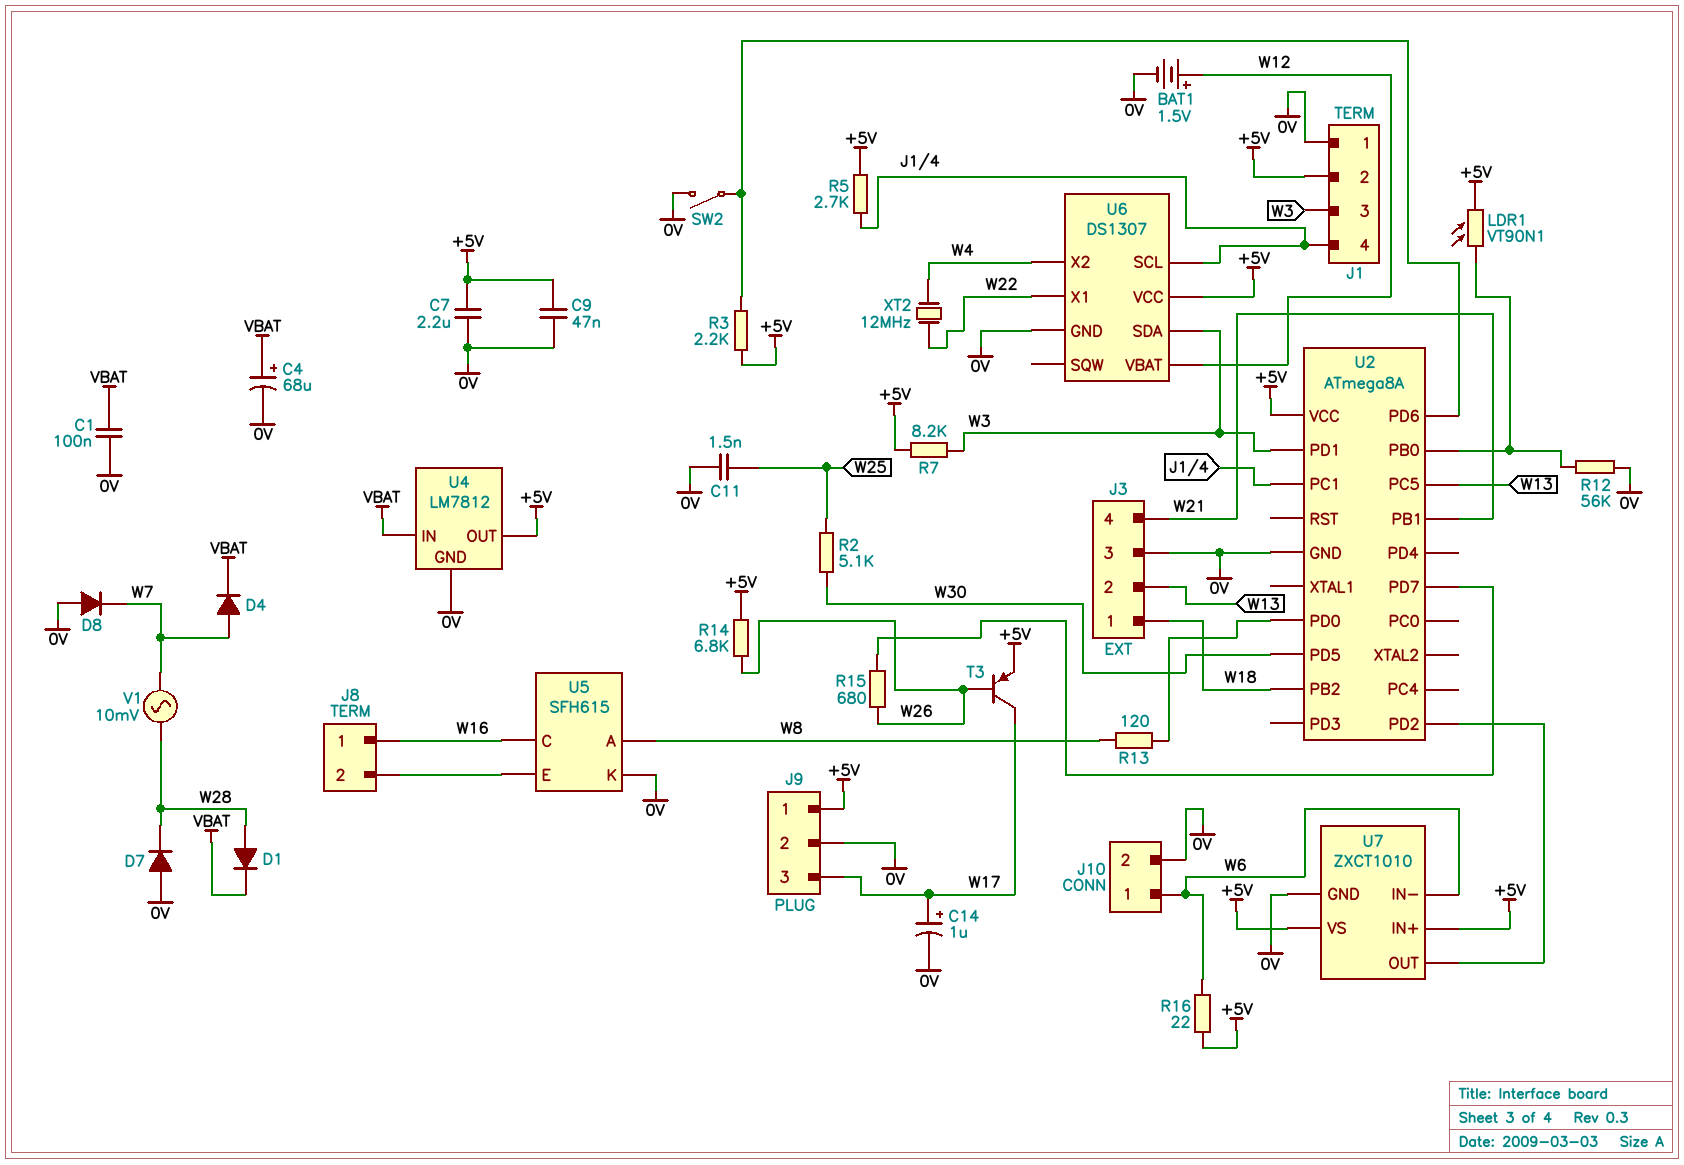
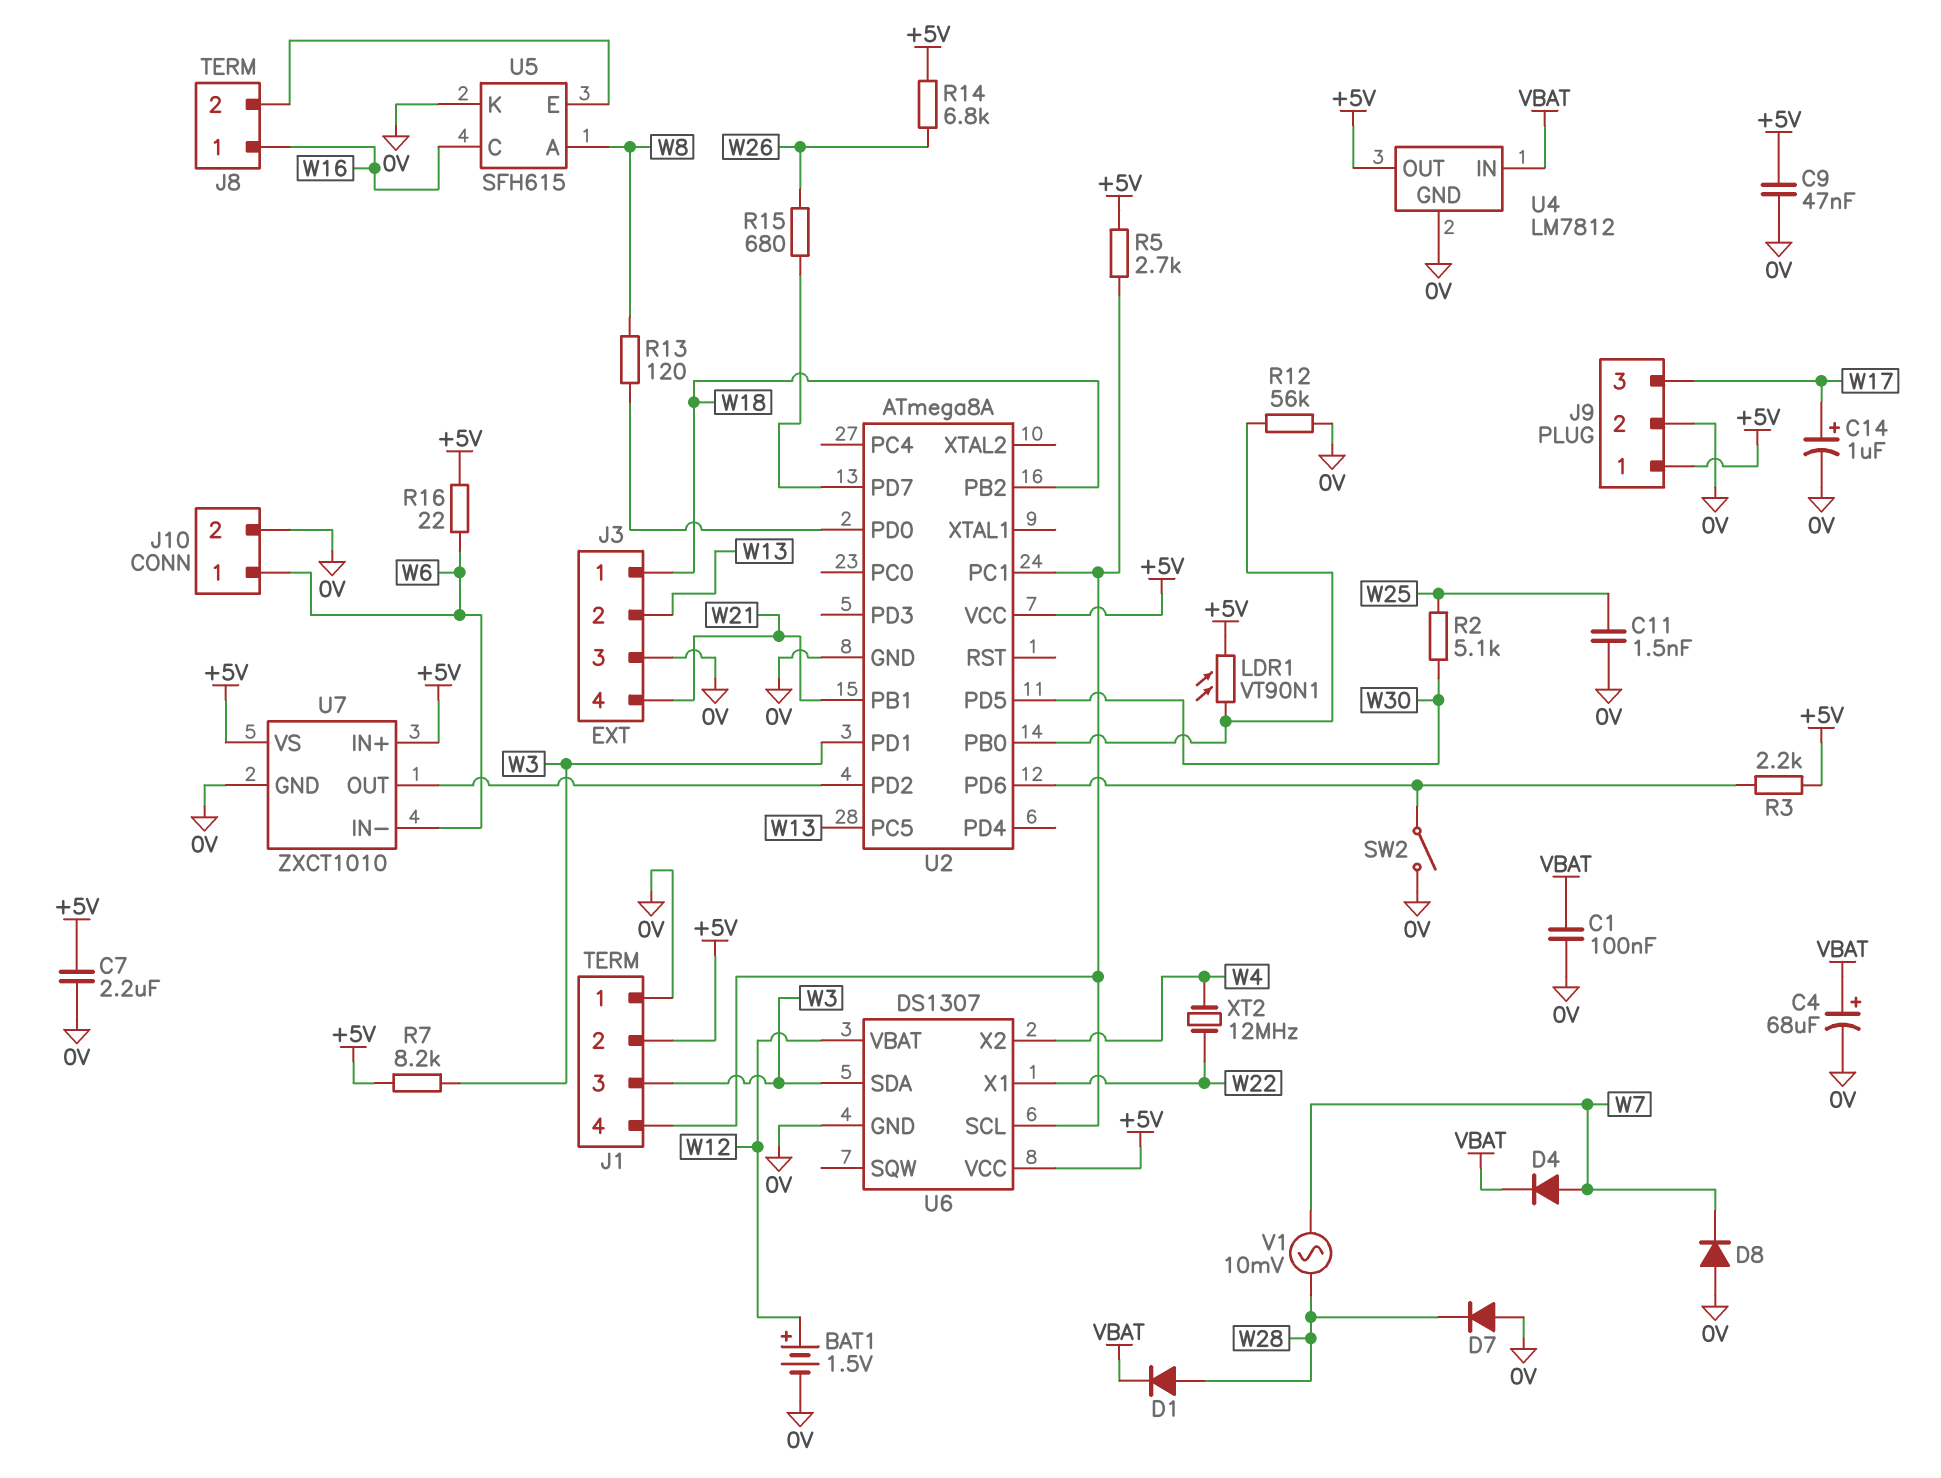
T3: PNP (B W26, C W17, E +5V) -> none

